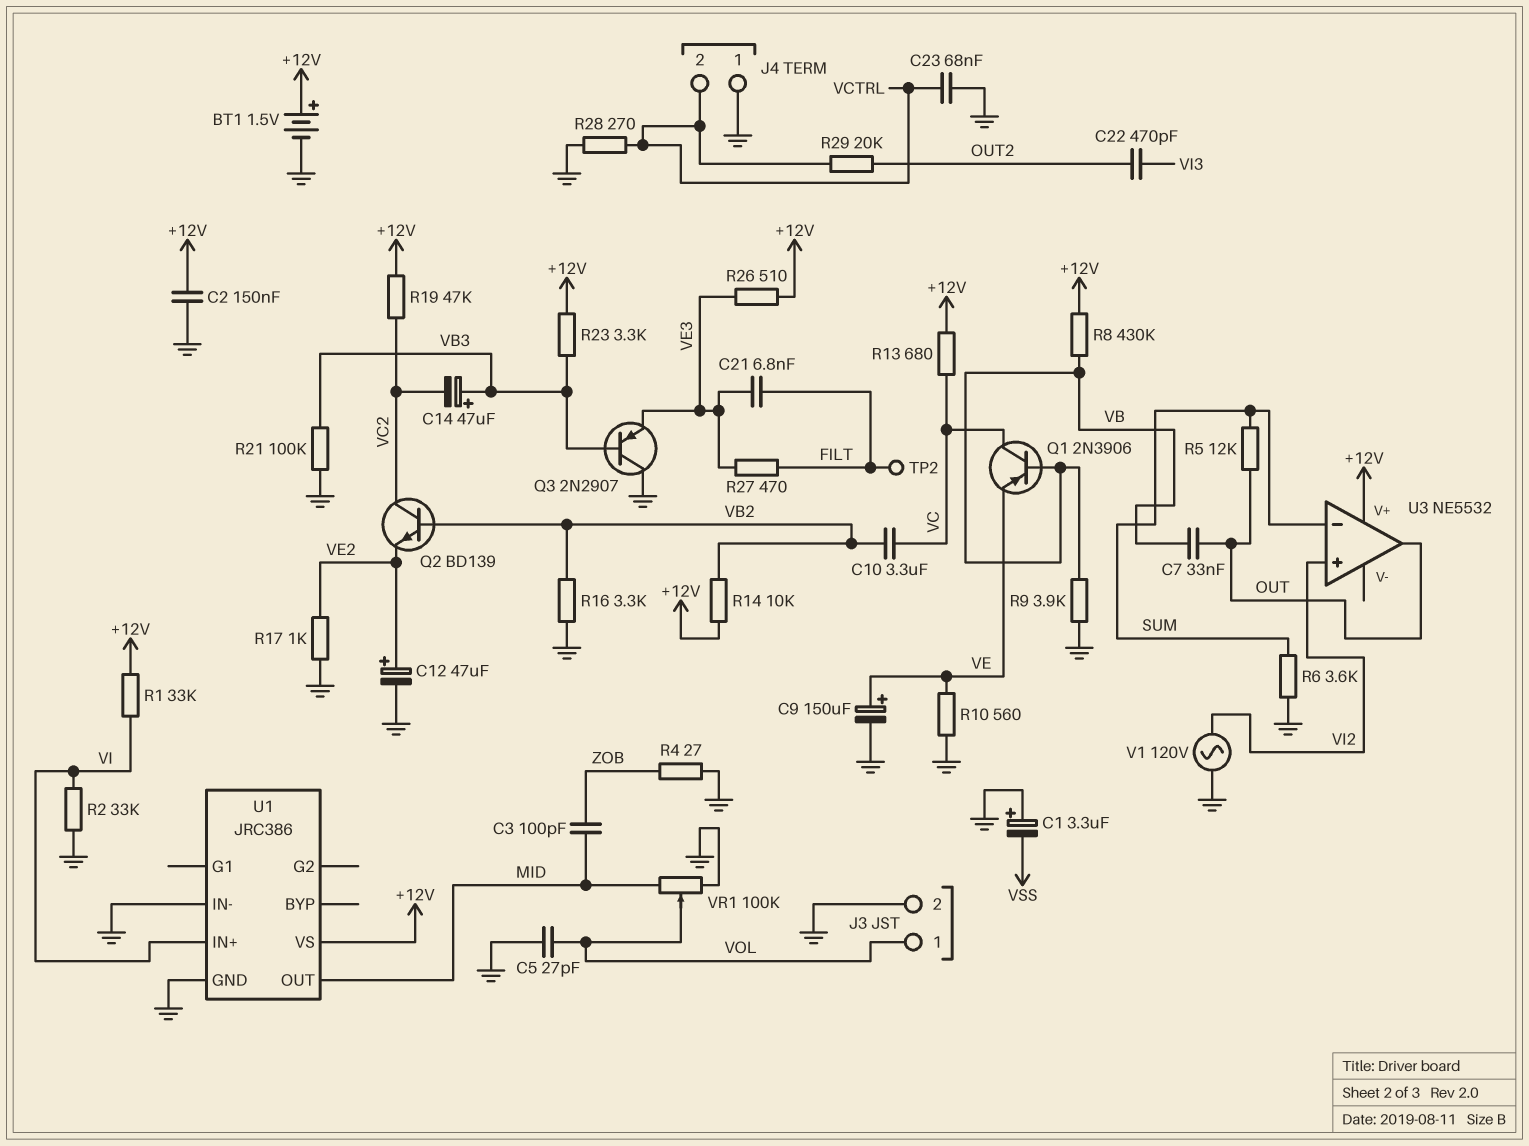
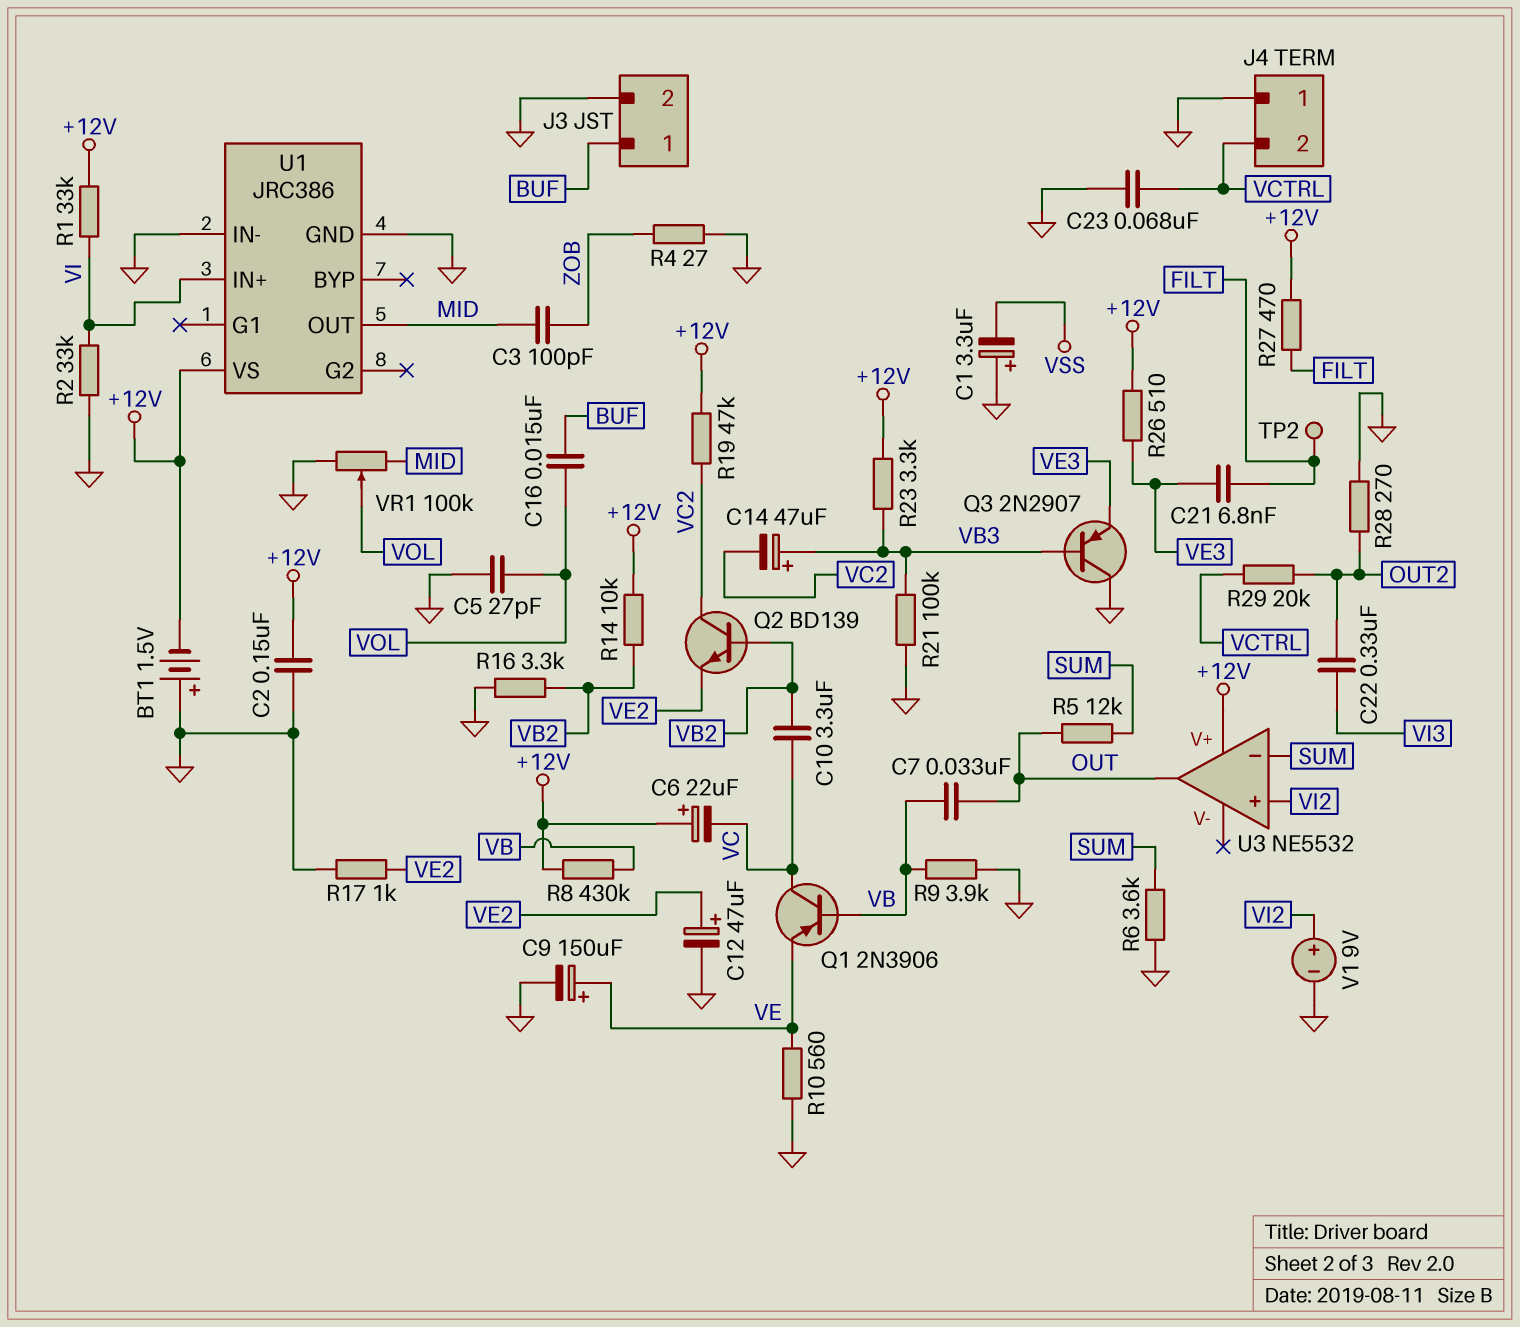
BT1: 1.5V (plus +12V, minus GND) -> 1.5V (plus GND, minus +12V)
C6: none -> 22uF (plus +12V, minus VC)
C16: none -> 15nF (BUF, VOL)
C22: 470pF (OUT2, VI3) -> 330nF (OUT2, VI3)
J3 pin 1: VOL -> BUF
R13: 680 (+12V, VC) -> none
R27: 470 (FILT, VE3) -> 470 (+12V, FILT)
R28: 270 (GND, VCTRL) -> 270 (GND, OUT2)
V1: AC 120V (GND, VI2) -> 9V (plus VI2, minus GND)

